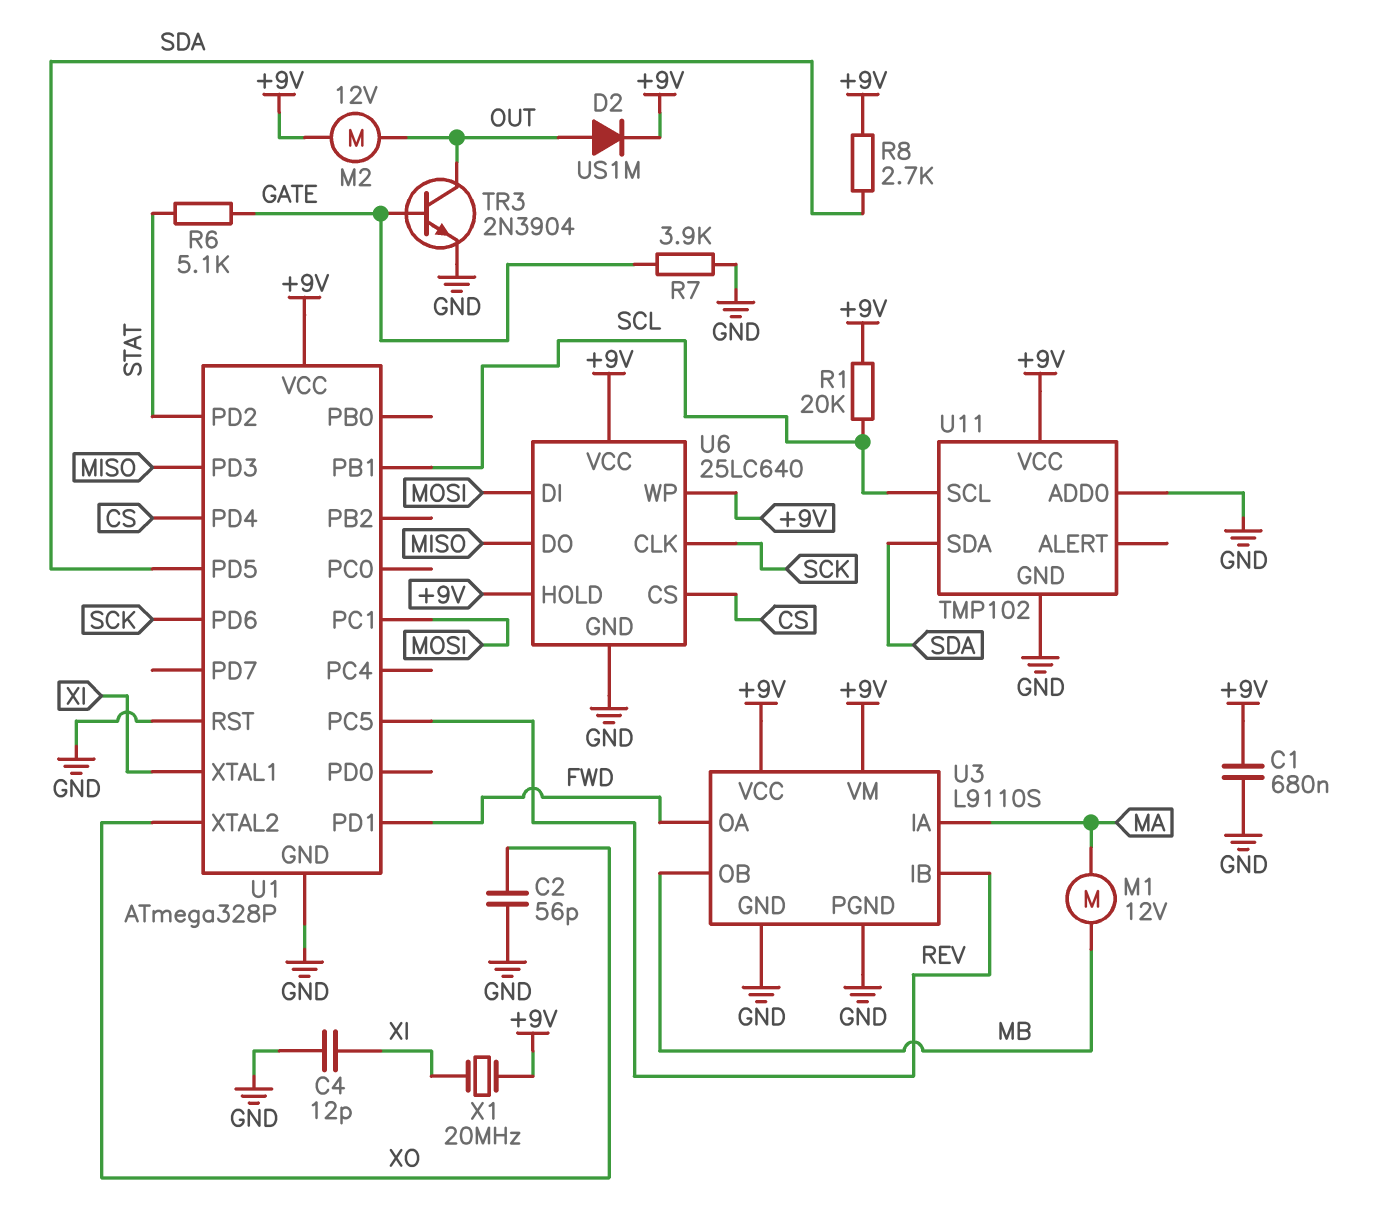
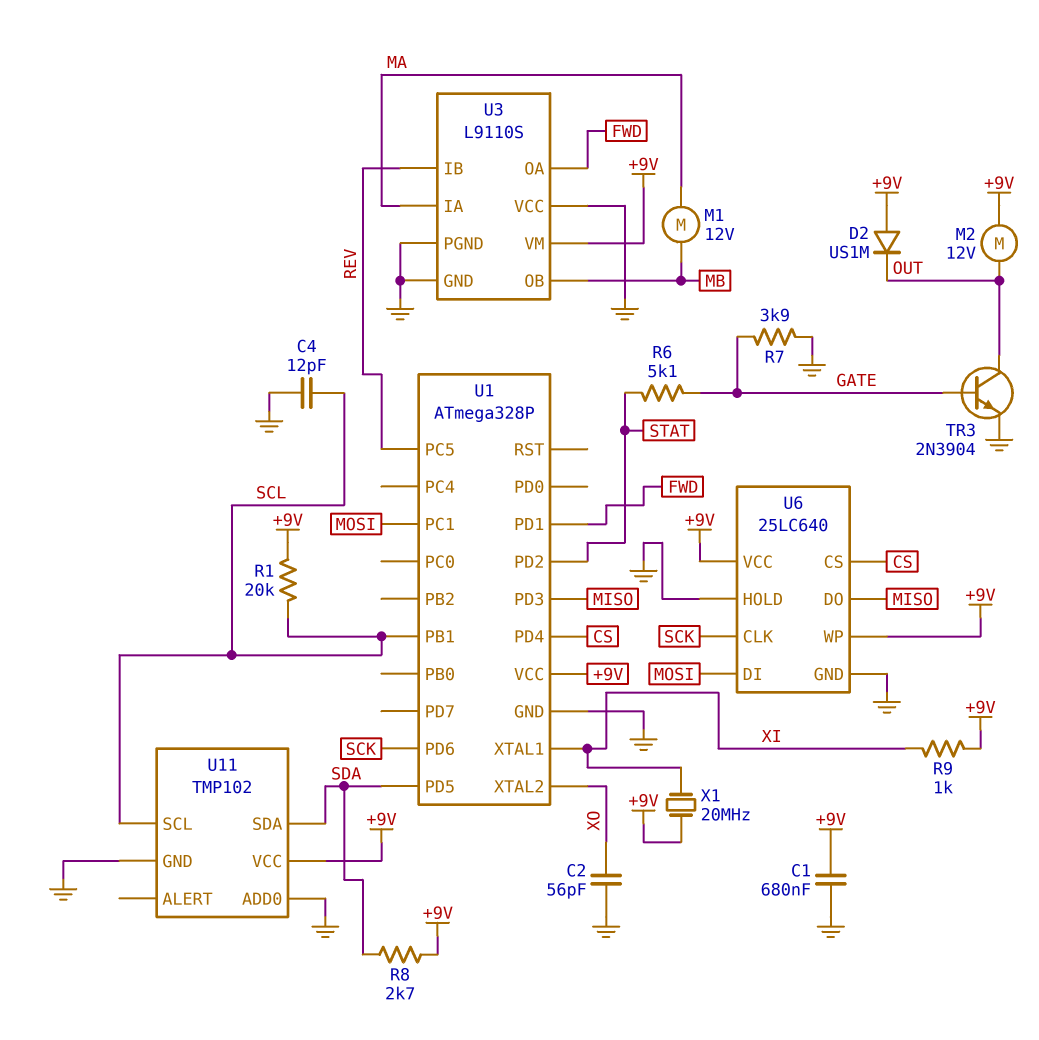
C4: 12pF (GND, XI) -> 12pF (GND, SCL)
D2: diode US1M (A OUT, K +9V) -> diode US1M (A +9V, K OUT)
R9: none -> 1k (+9V, XI)
U1 pin RST: GND -> none
U3 pin VCC: +9V -> GND
U6 pin HOLD: +9V -> GND

